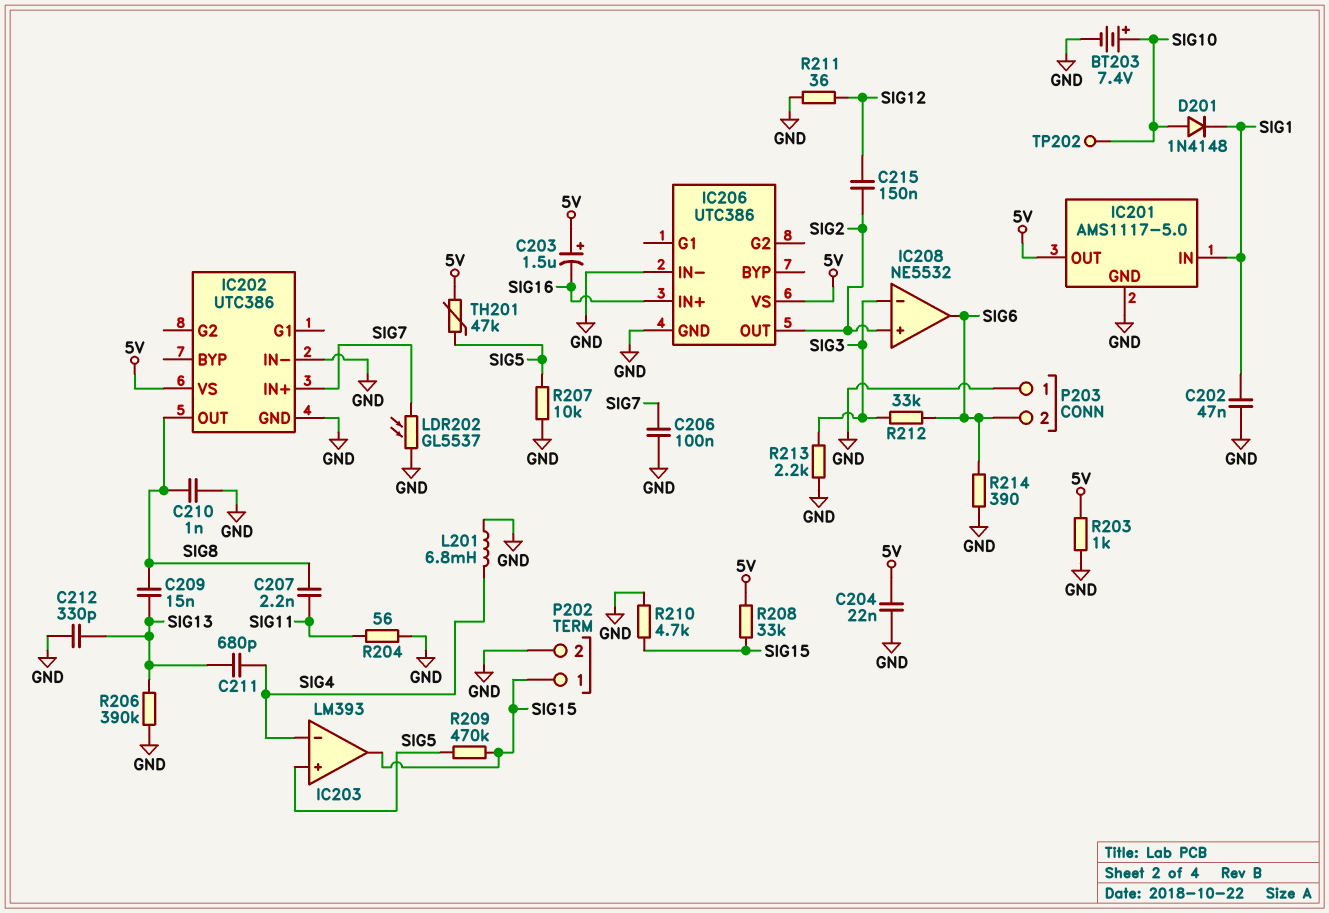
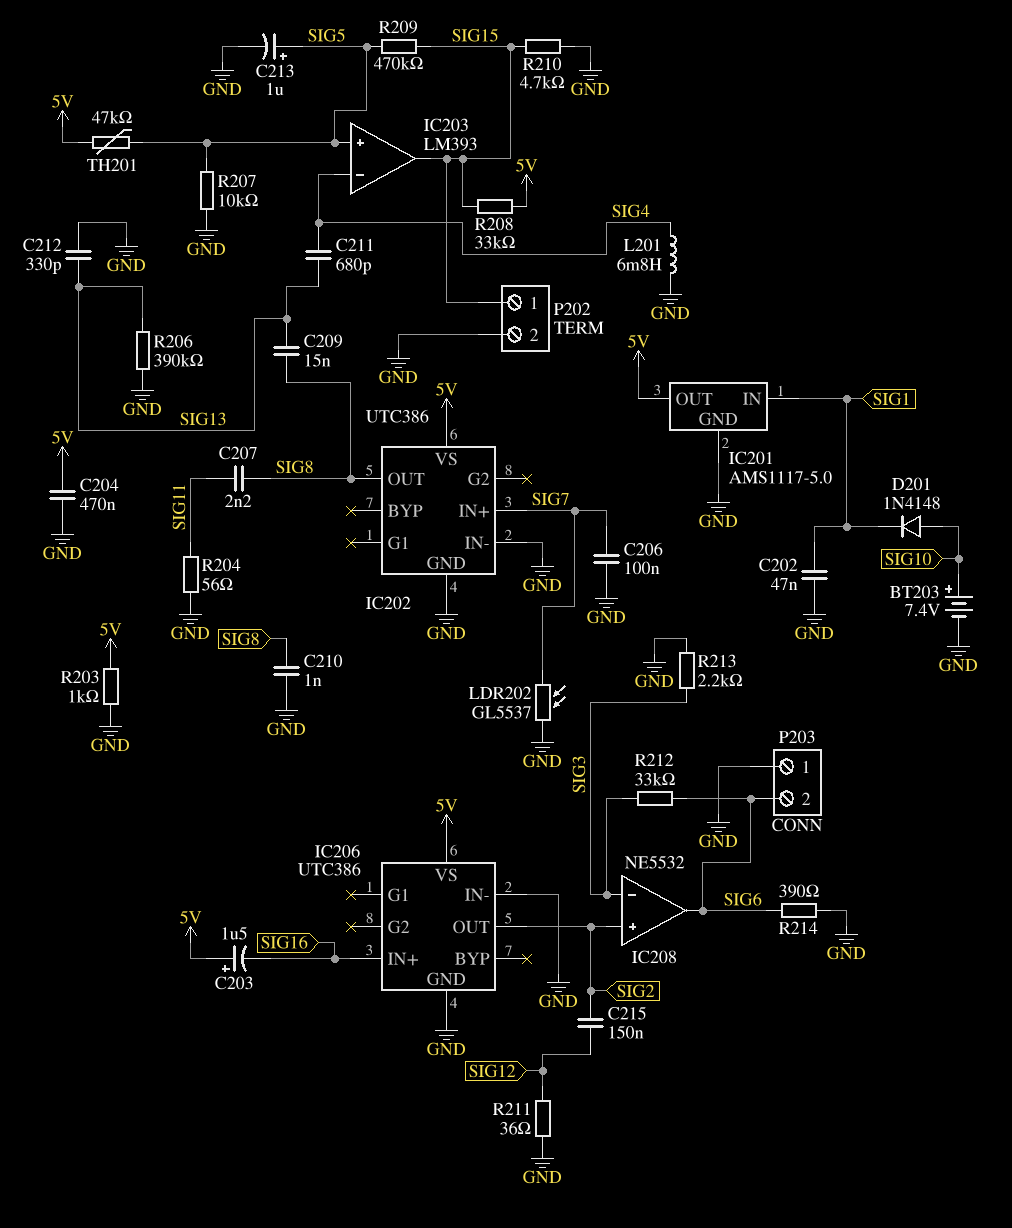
C204: 22nF (5V, GND) -> 470nF (5V, GND)
C213: none -> 1uF (plus SIG5, minus GND)
TP202: test point (SIG10) -> none

